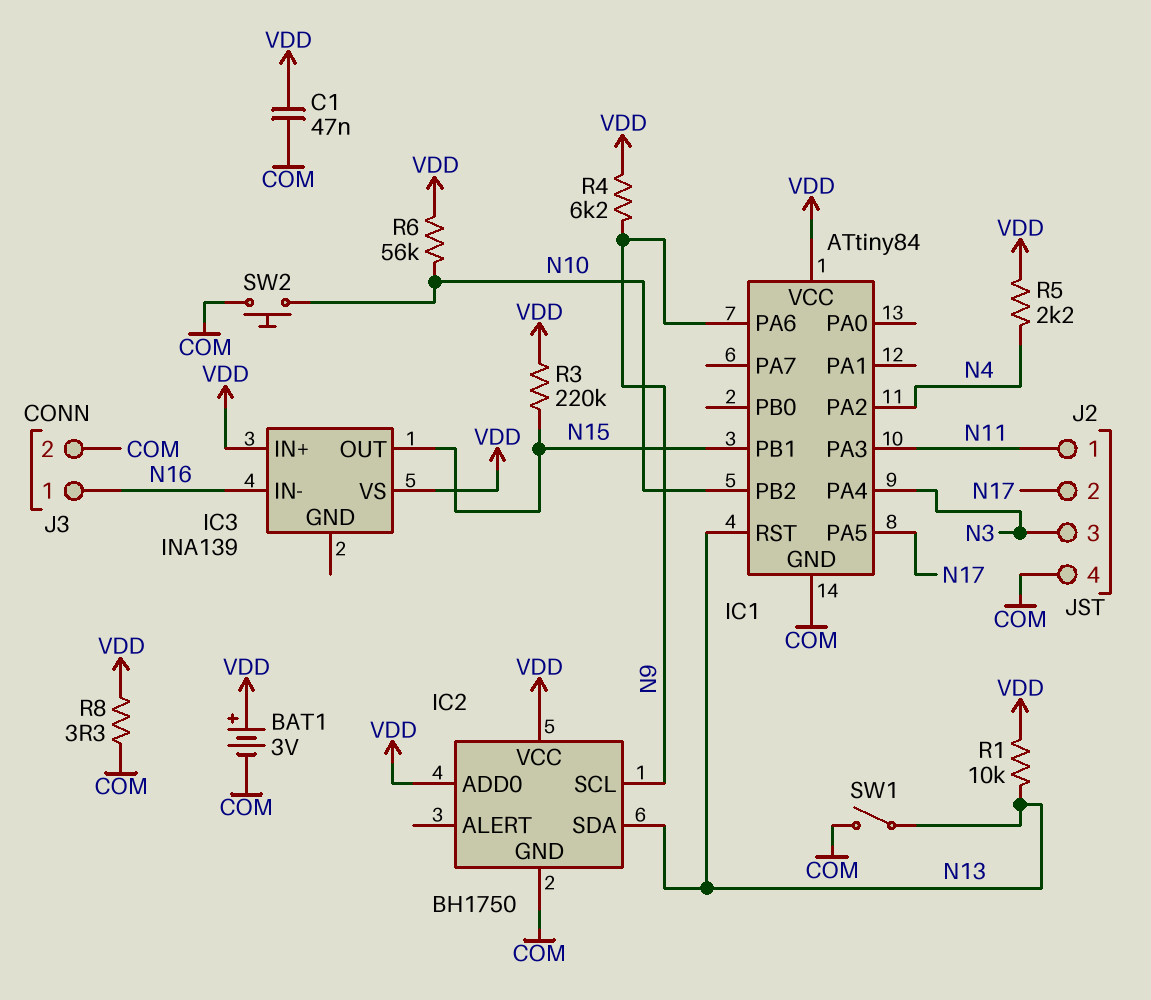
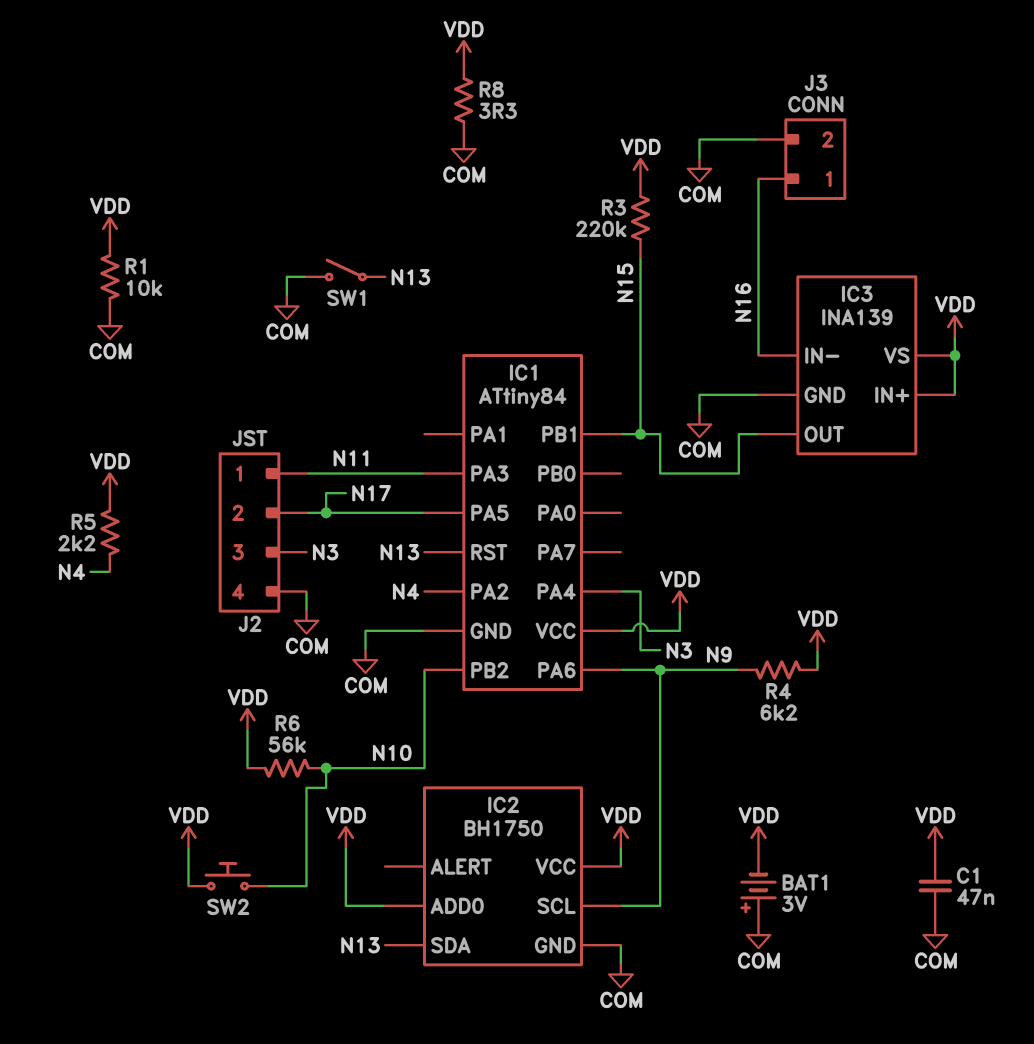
BAT1: 3V (plus VDD, minus COM) -> 3V (plus COM, minus VDD)
IC3 pin GND: none -> COM
R1: 10k (N13, VDD) -> 10k (COM, VDD)
SW2: button (COM, N10) -> button (N10, VDD)

